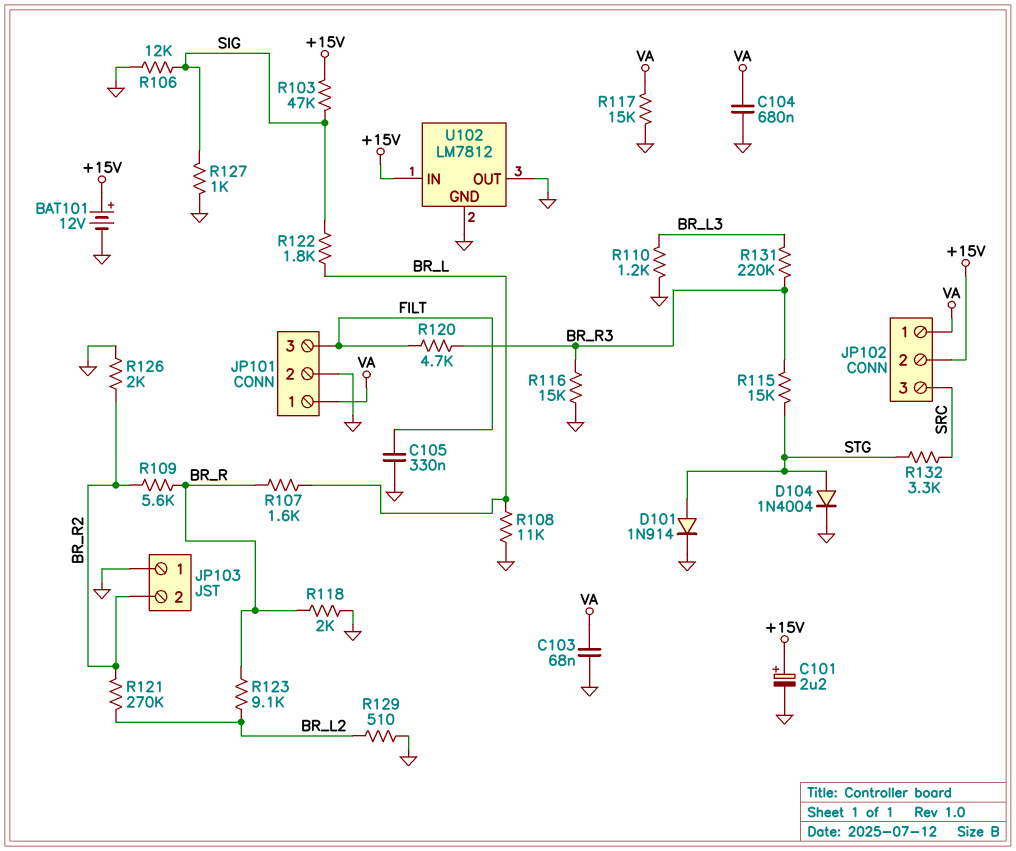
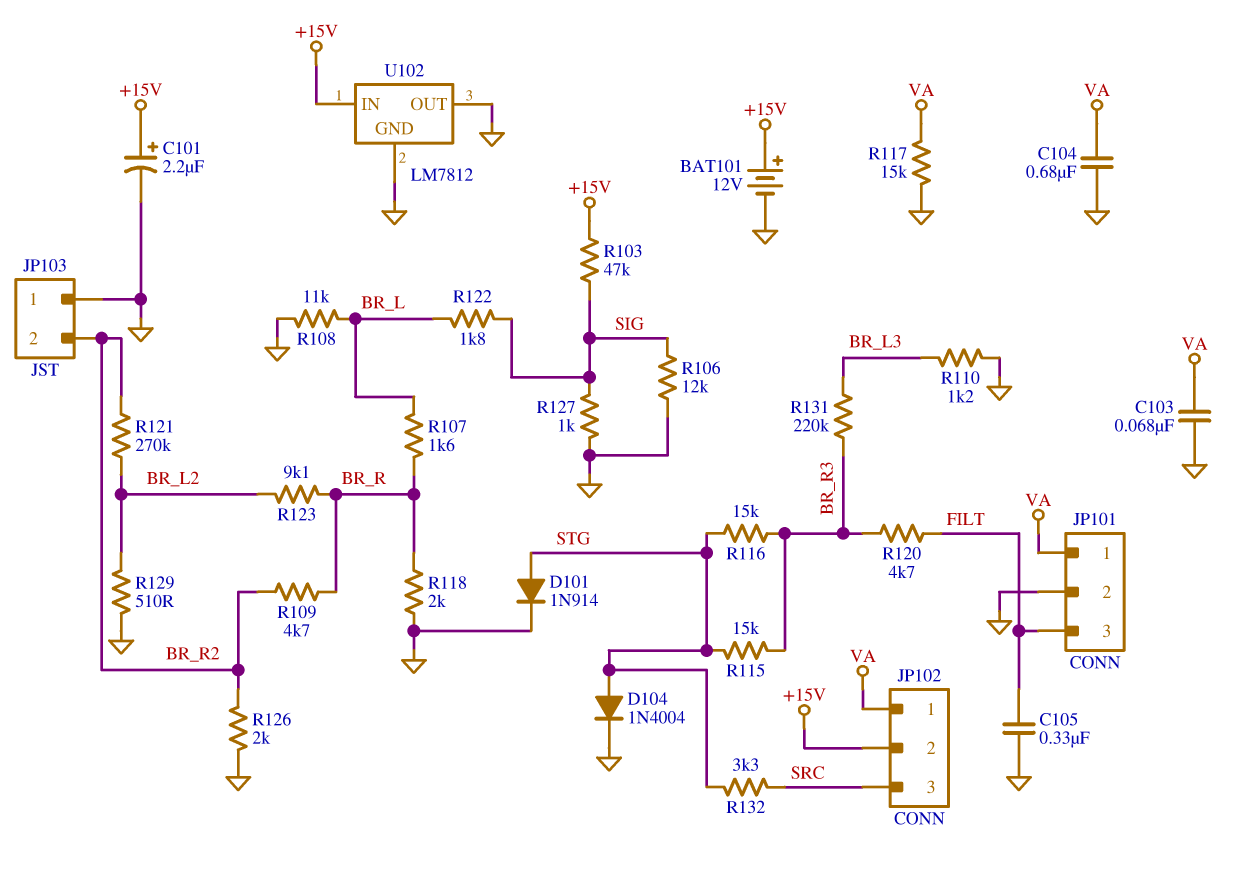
R109: 5.6k (BR_R, BR_R2) -> 4.7k (BR_R, BR_R2)
R116: 15k (BR_R3, GND) -> 15k (BR_R3, STG)

